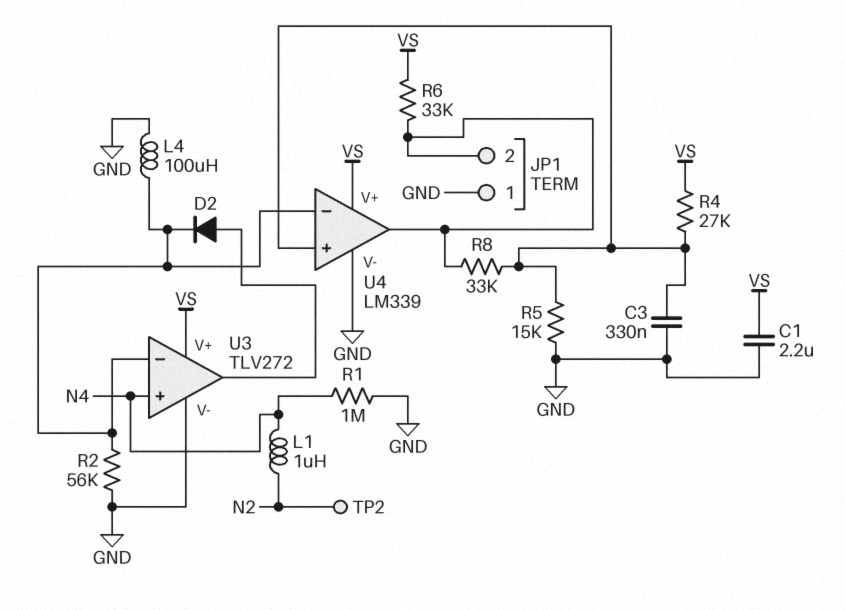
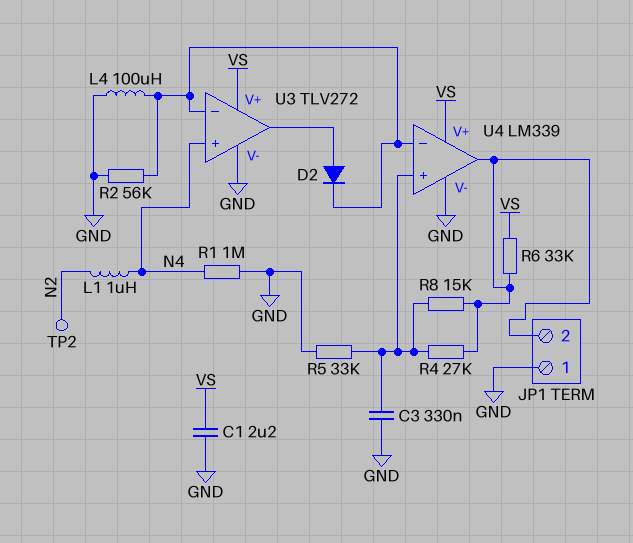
R4: 27k (U4/in+, VS) -> 27k (JP1/2, U4/in+)
R5: 15k (GND, U4/in+) -> 33k (GND, U4/in+)
R8: 33k (JP1/2, U4/in+) -> 15k (JP1/2, U4/in+)

